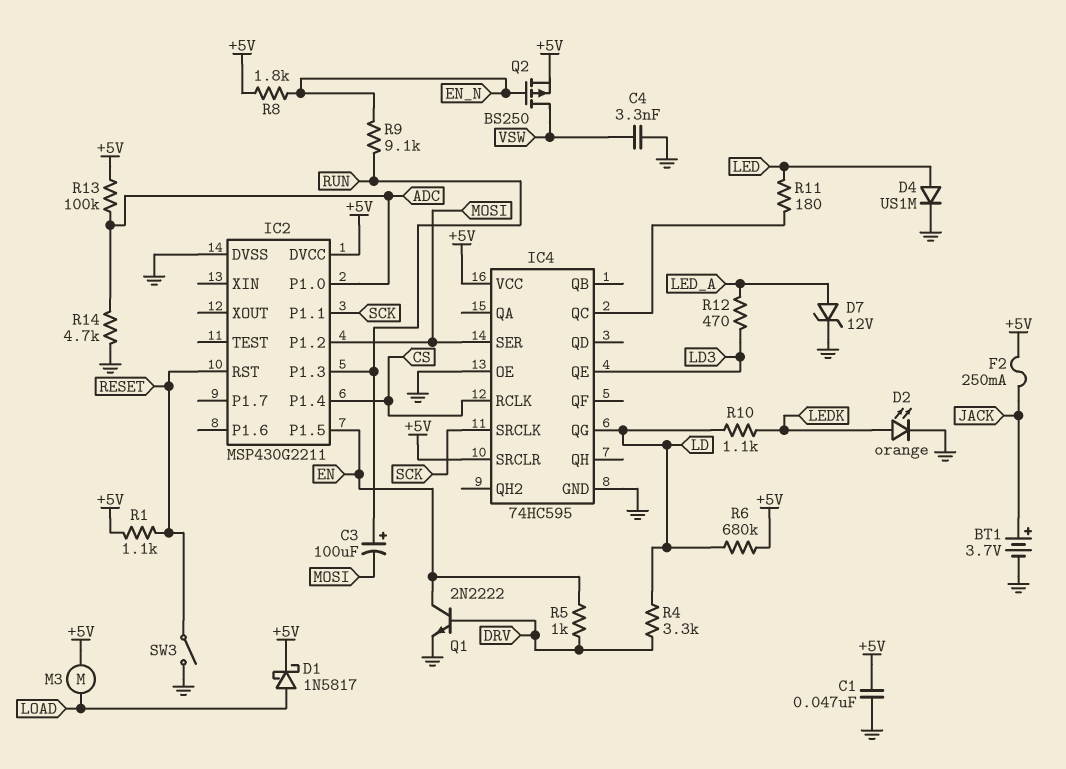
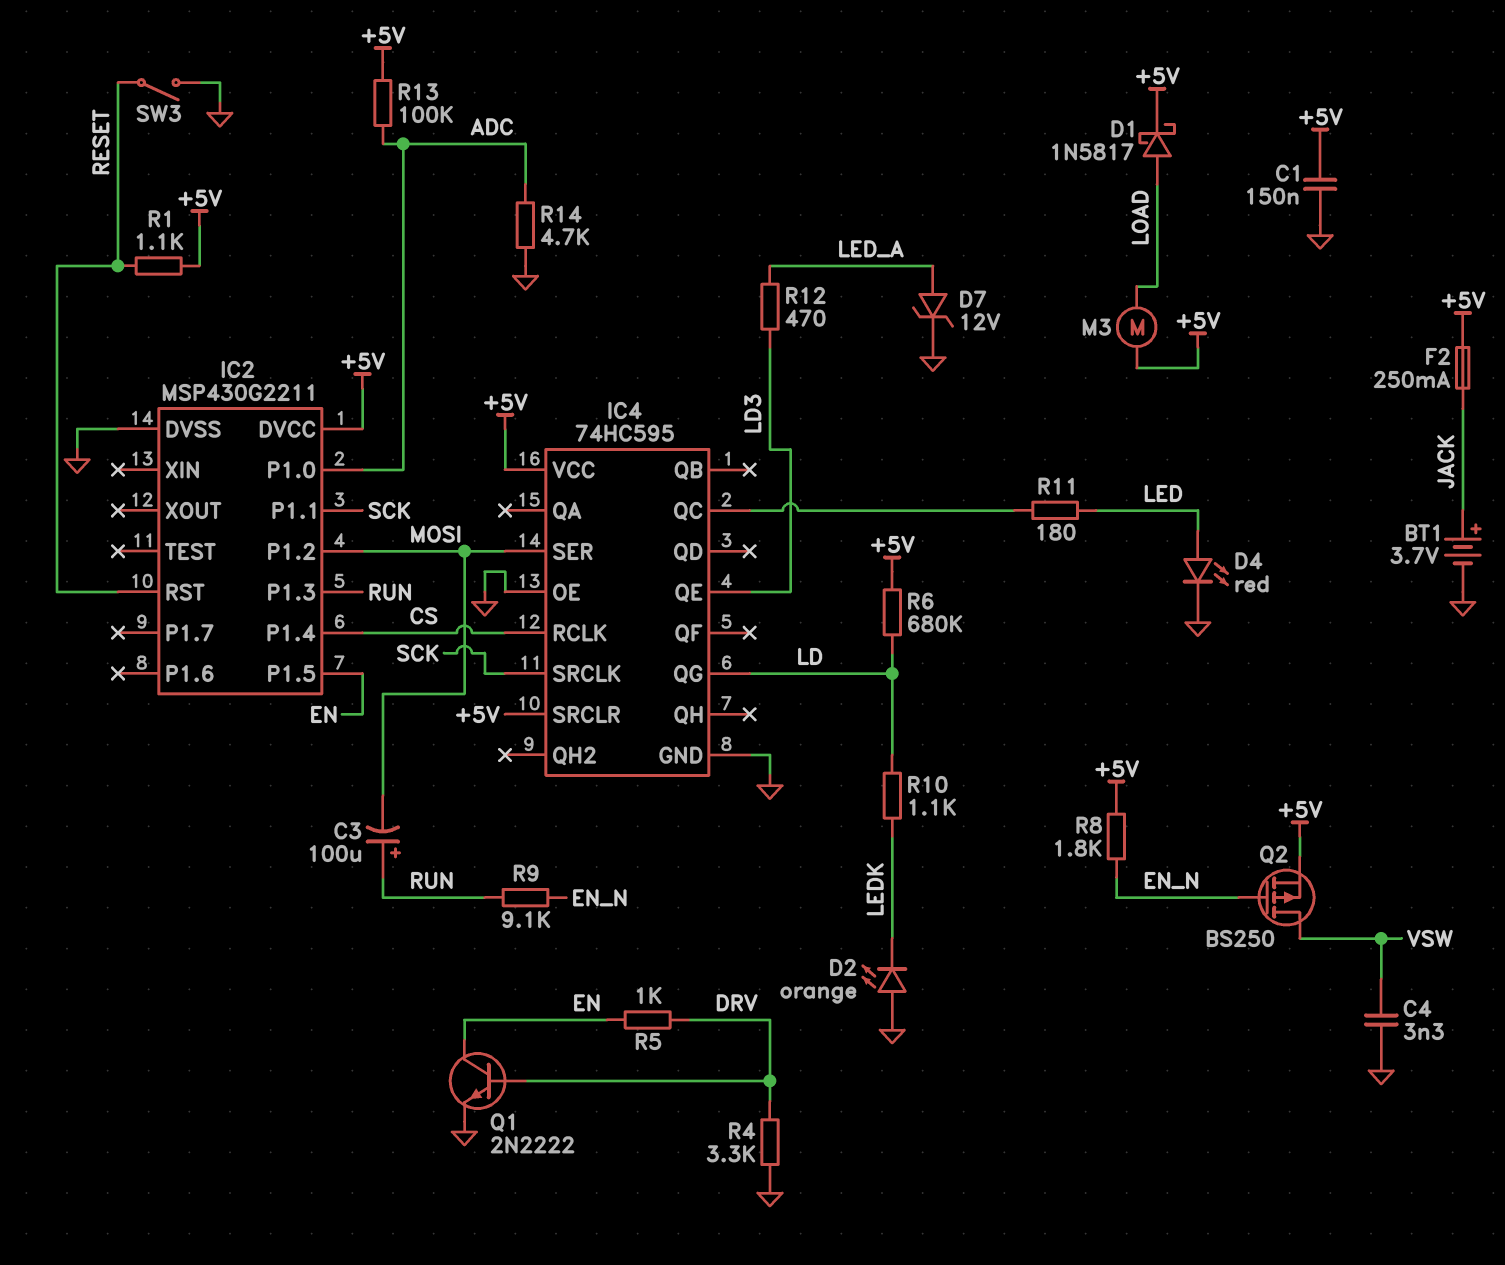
C1: 47nF (+5V, GND) -> 150nF (+5V, GND)
D2: LED orange (A LEDK, K GND) -> LED orange (A GND, K LEDK)
D4: diode US1M (A LED, K GND) -> LED red (A LED, K GND)
R4: 3.3k (DRV, LD) -> 3.3k (DRV, GND)

